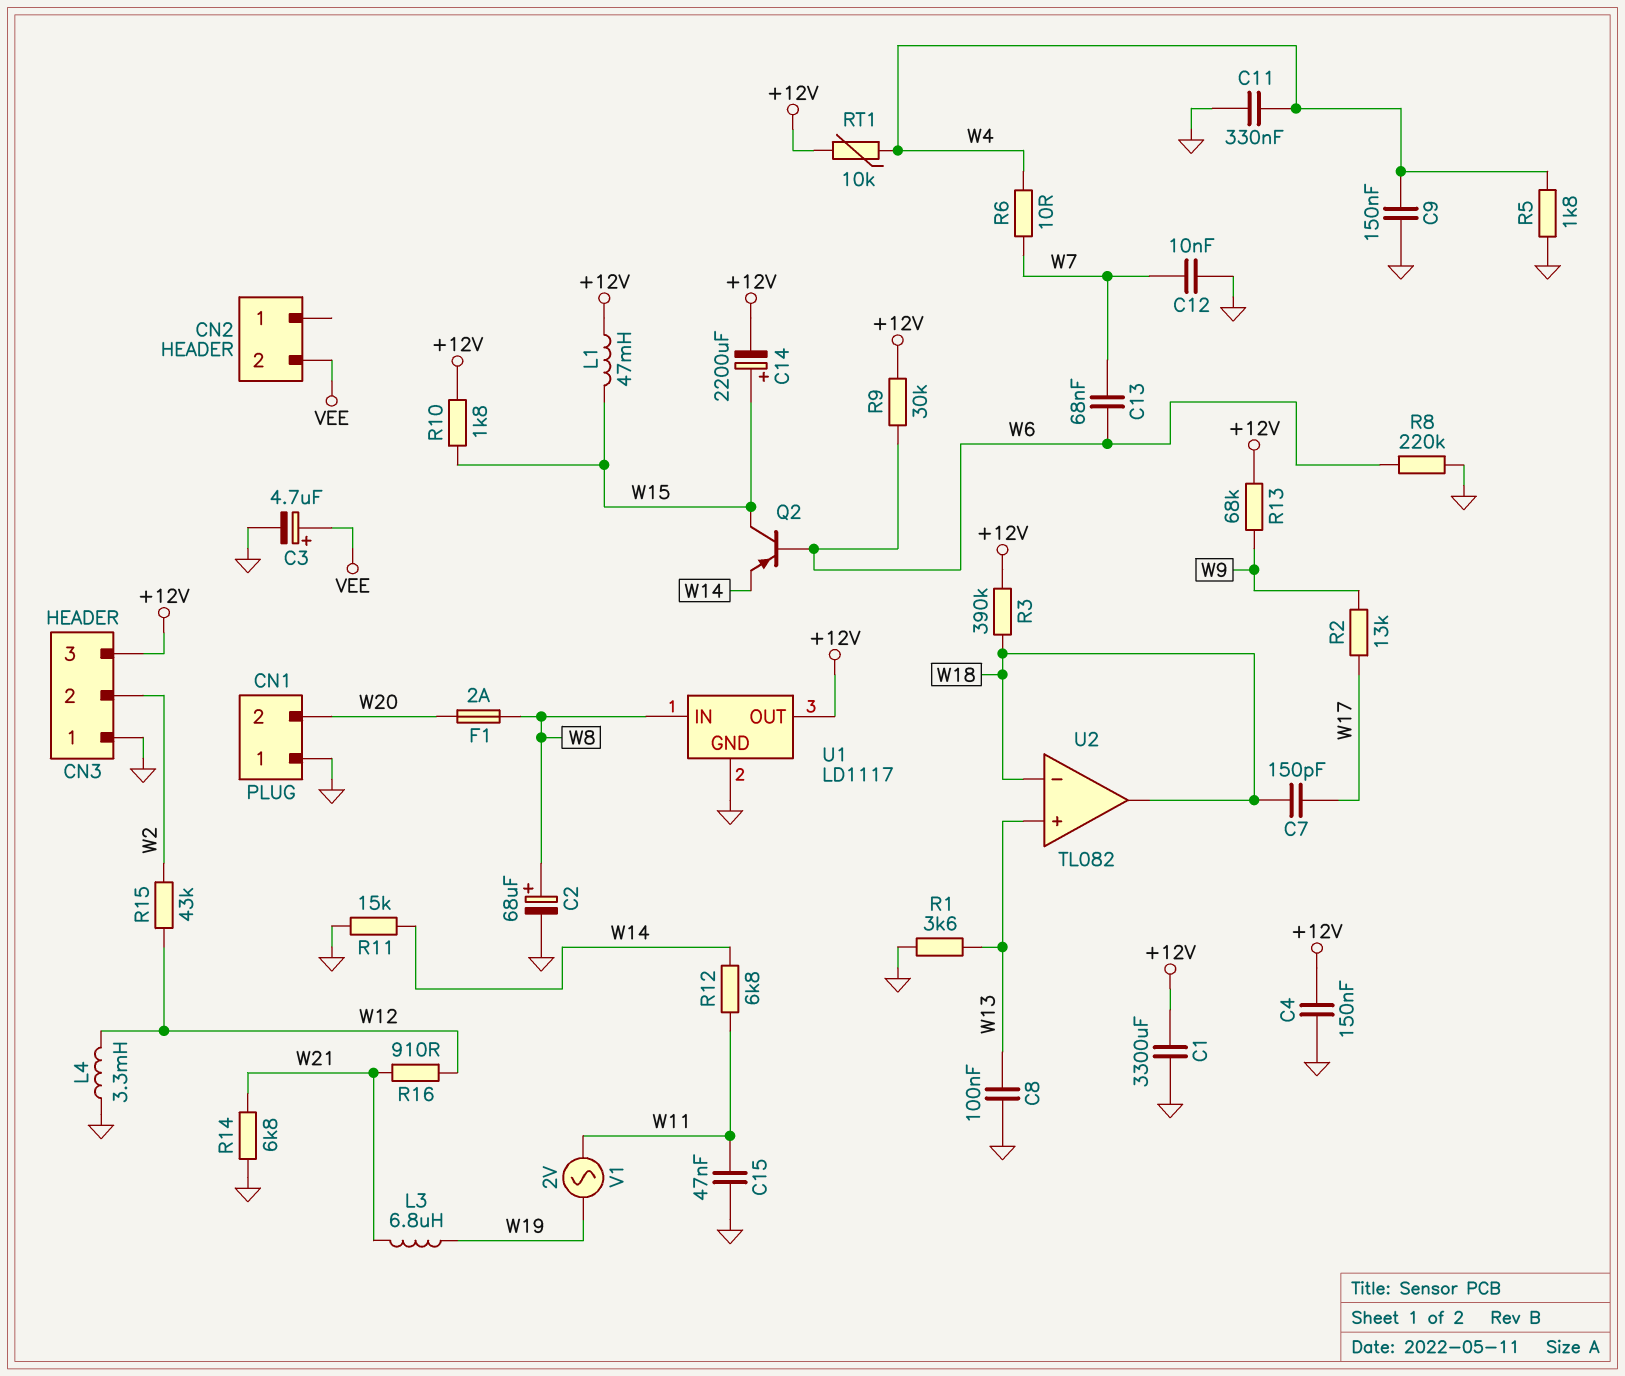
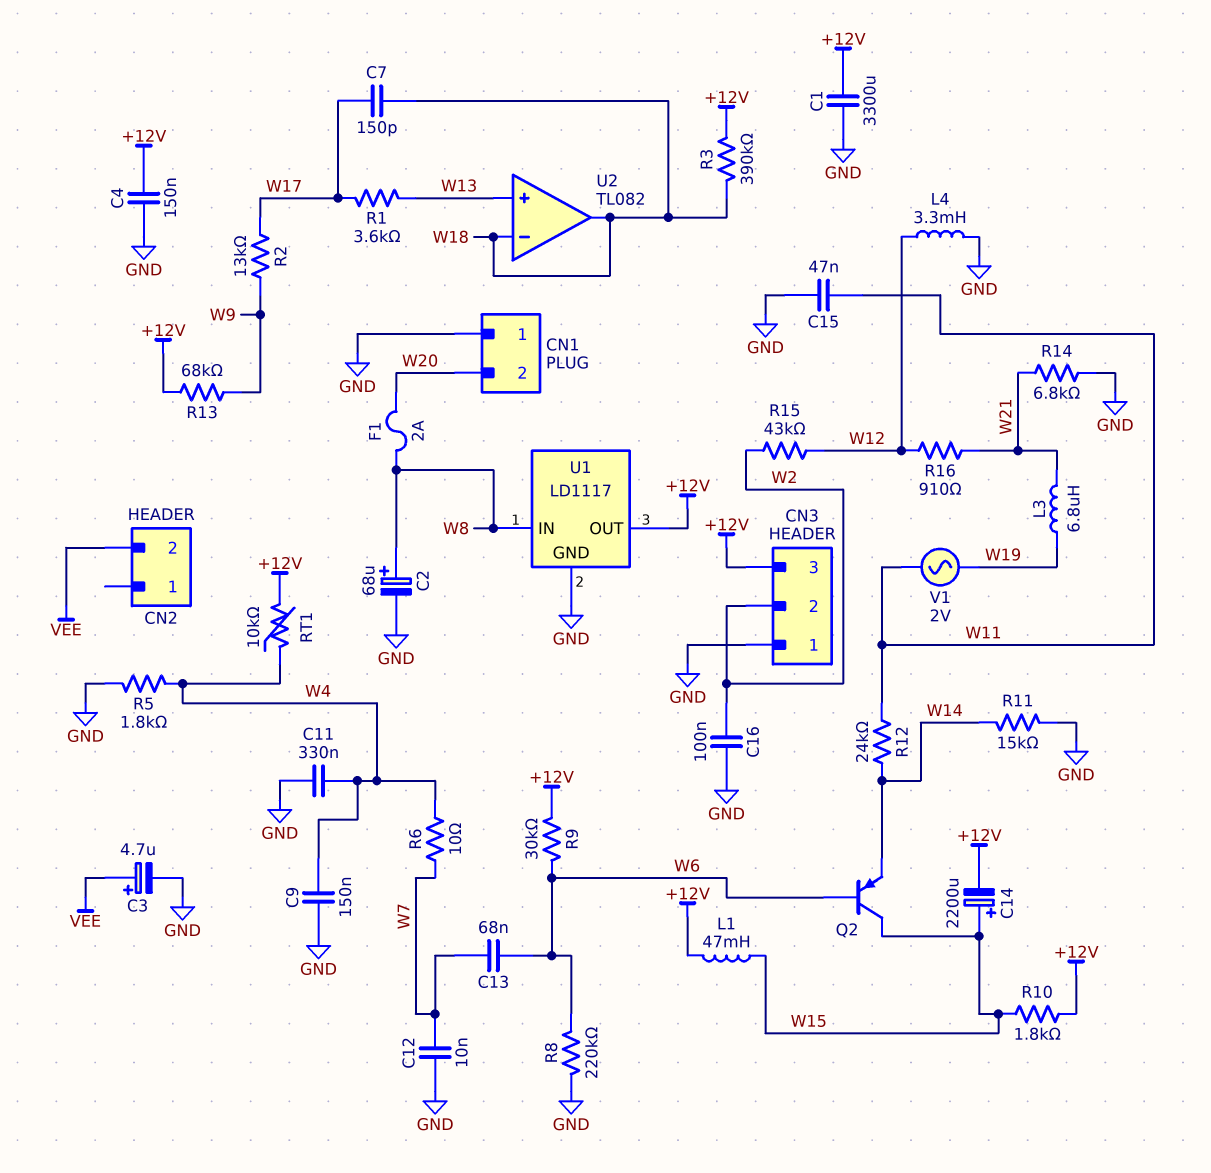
C8: 100nF (GND, W13) -> none
C16: none -> 100nF (GND, W2)
R1: 3.6k (GND, W13) -> 3.6k (W13, W17)
R12: 6.8k (W11, W14) -> 24k (W11, W14)

